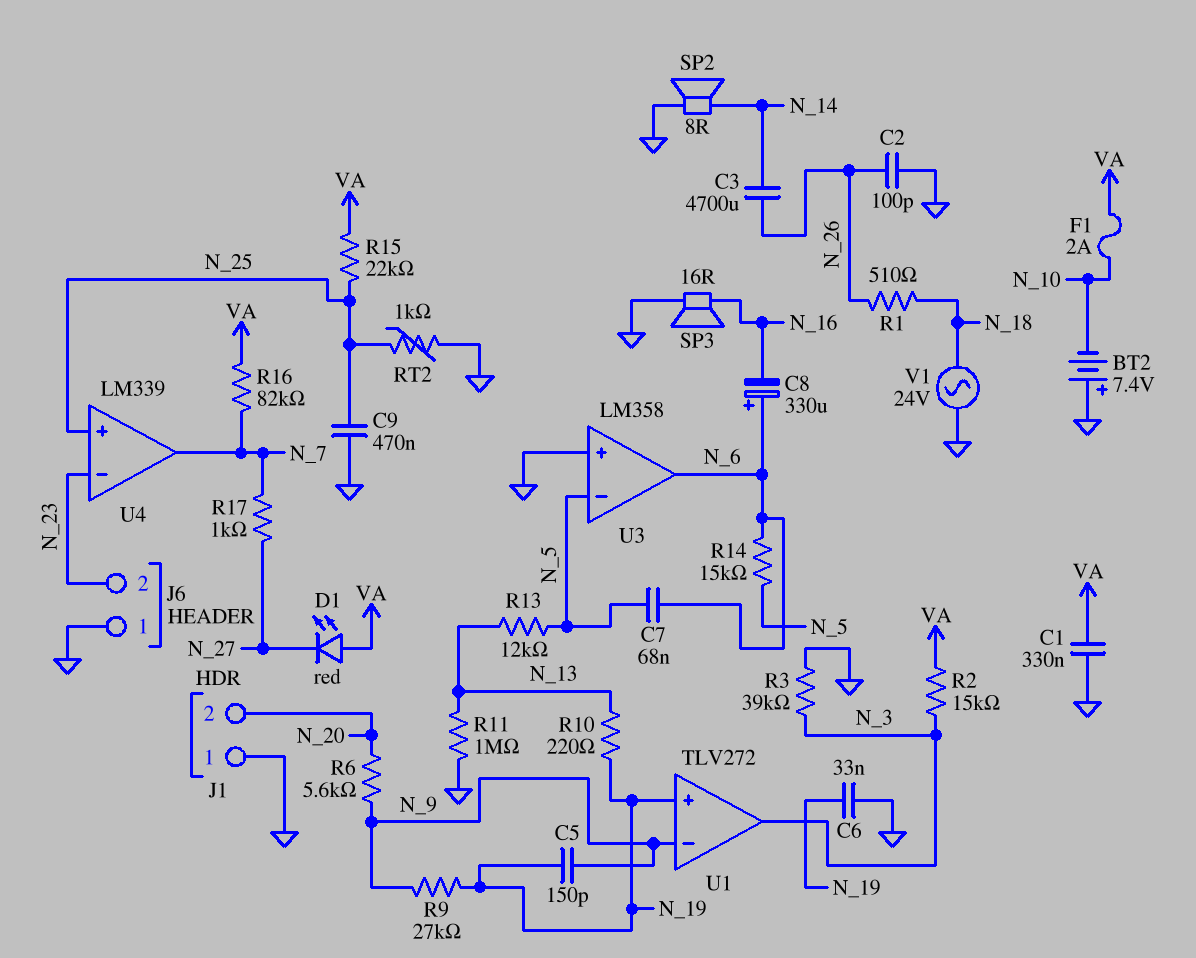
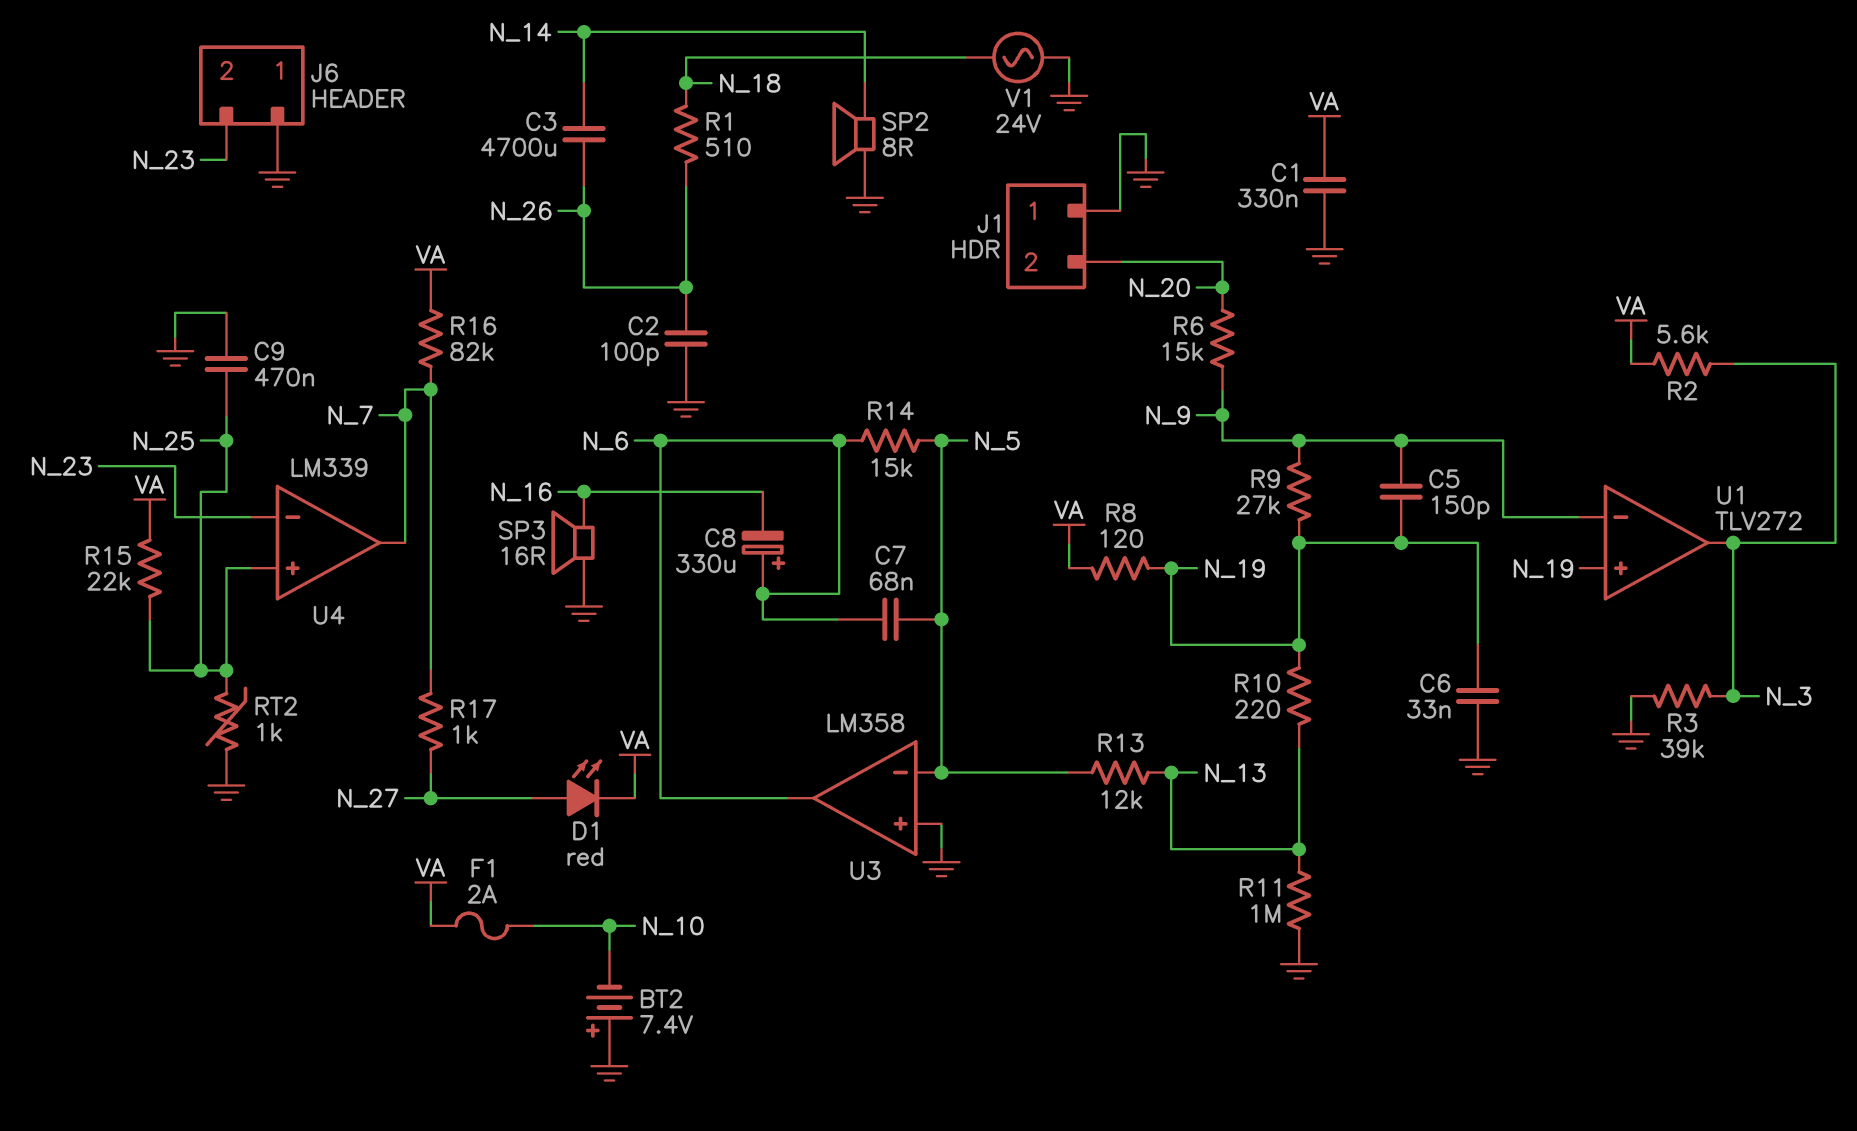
D1: LED red (A VA, K N_27) -> LED red (A N_27, K VA)
R2: 15k (N_3, VA) -> 5.6k (N_3, VA)
R6: 5.6k (N_9, N_20) -> 15k (N_9, N_20)
R8: none -> 120 (N_19, VA)

